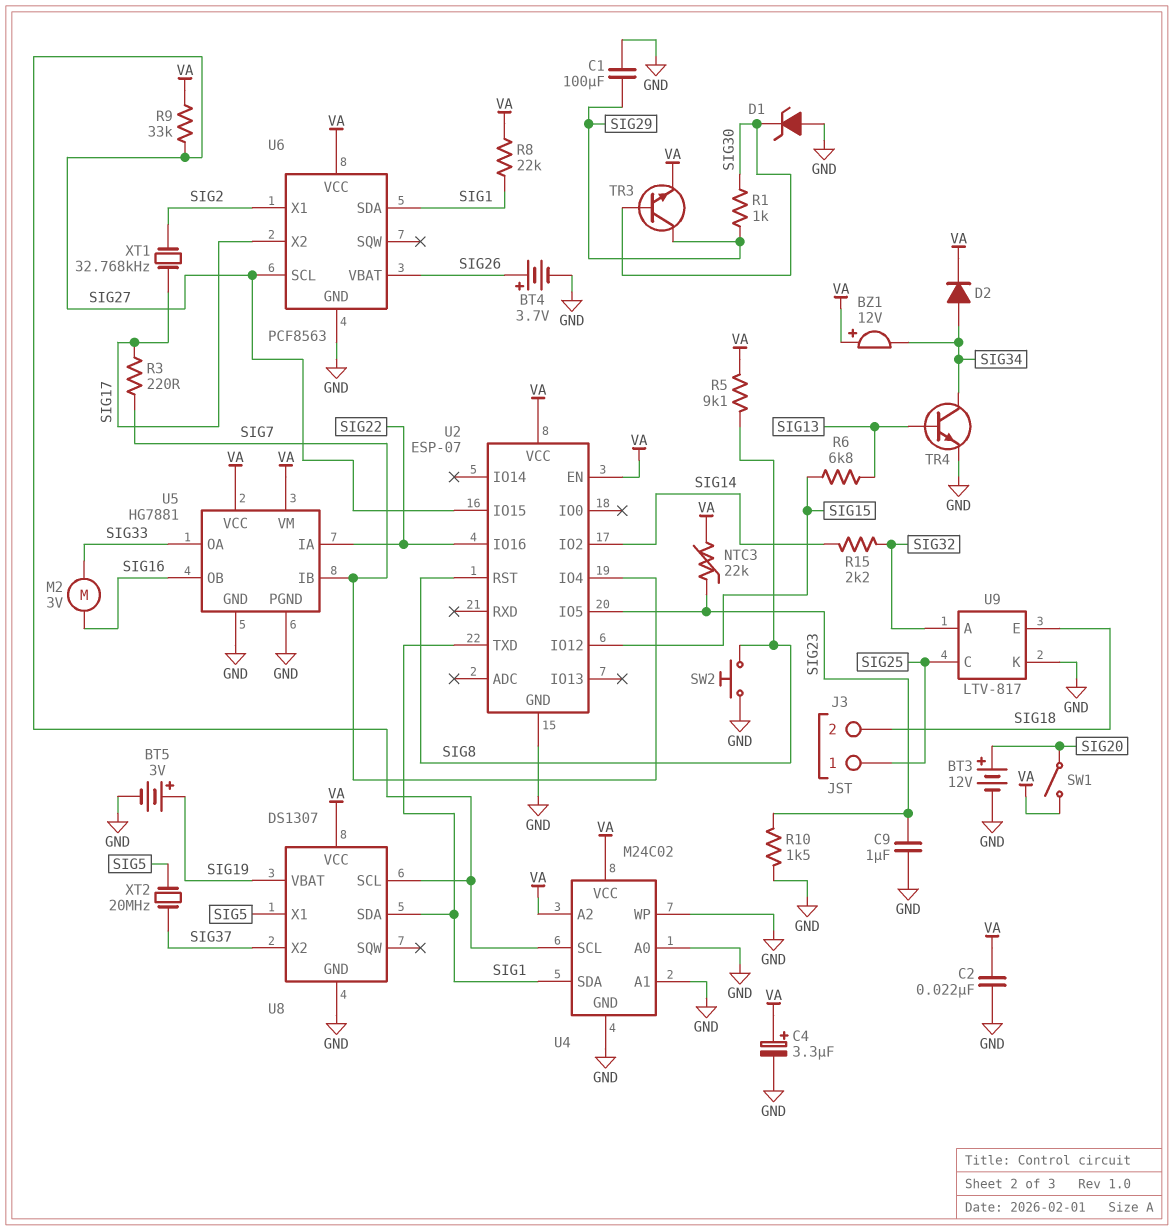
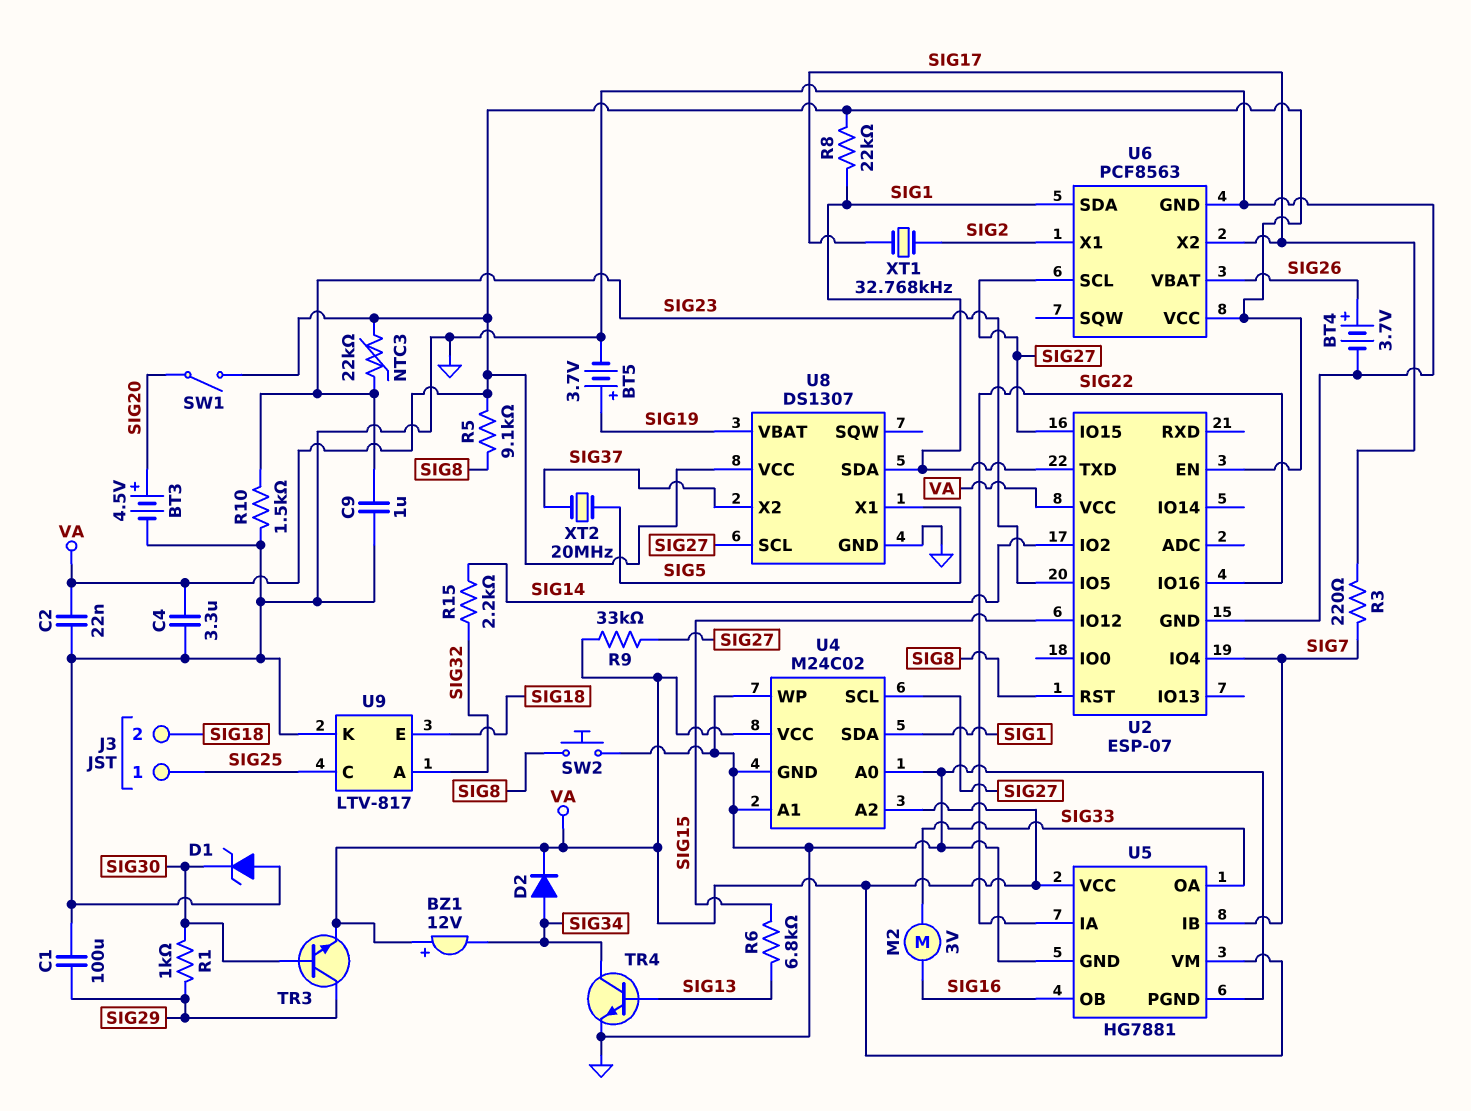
BT3: 12V (plus SIG20, minus GND) -> 4.5V (plus SIG20, minus GND)
BT5: 3V (plus SIG19, minus GND) -> 3.7V (plus SIG19, minus GND)
C4: 3.3uF (plus VA, minus GND) -> 3.3uF (GND, VA)

